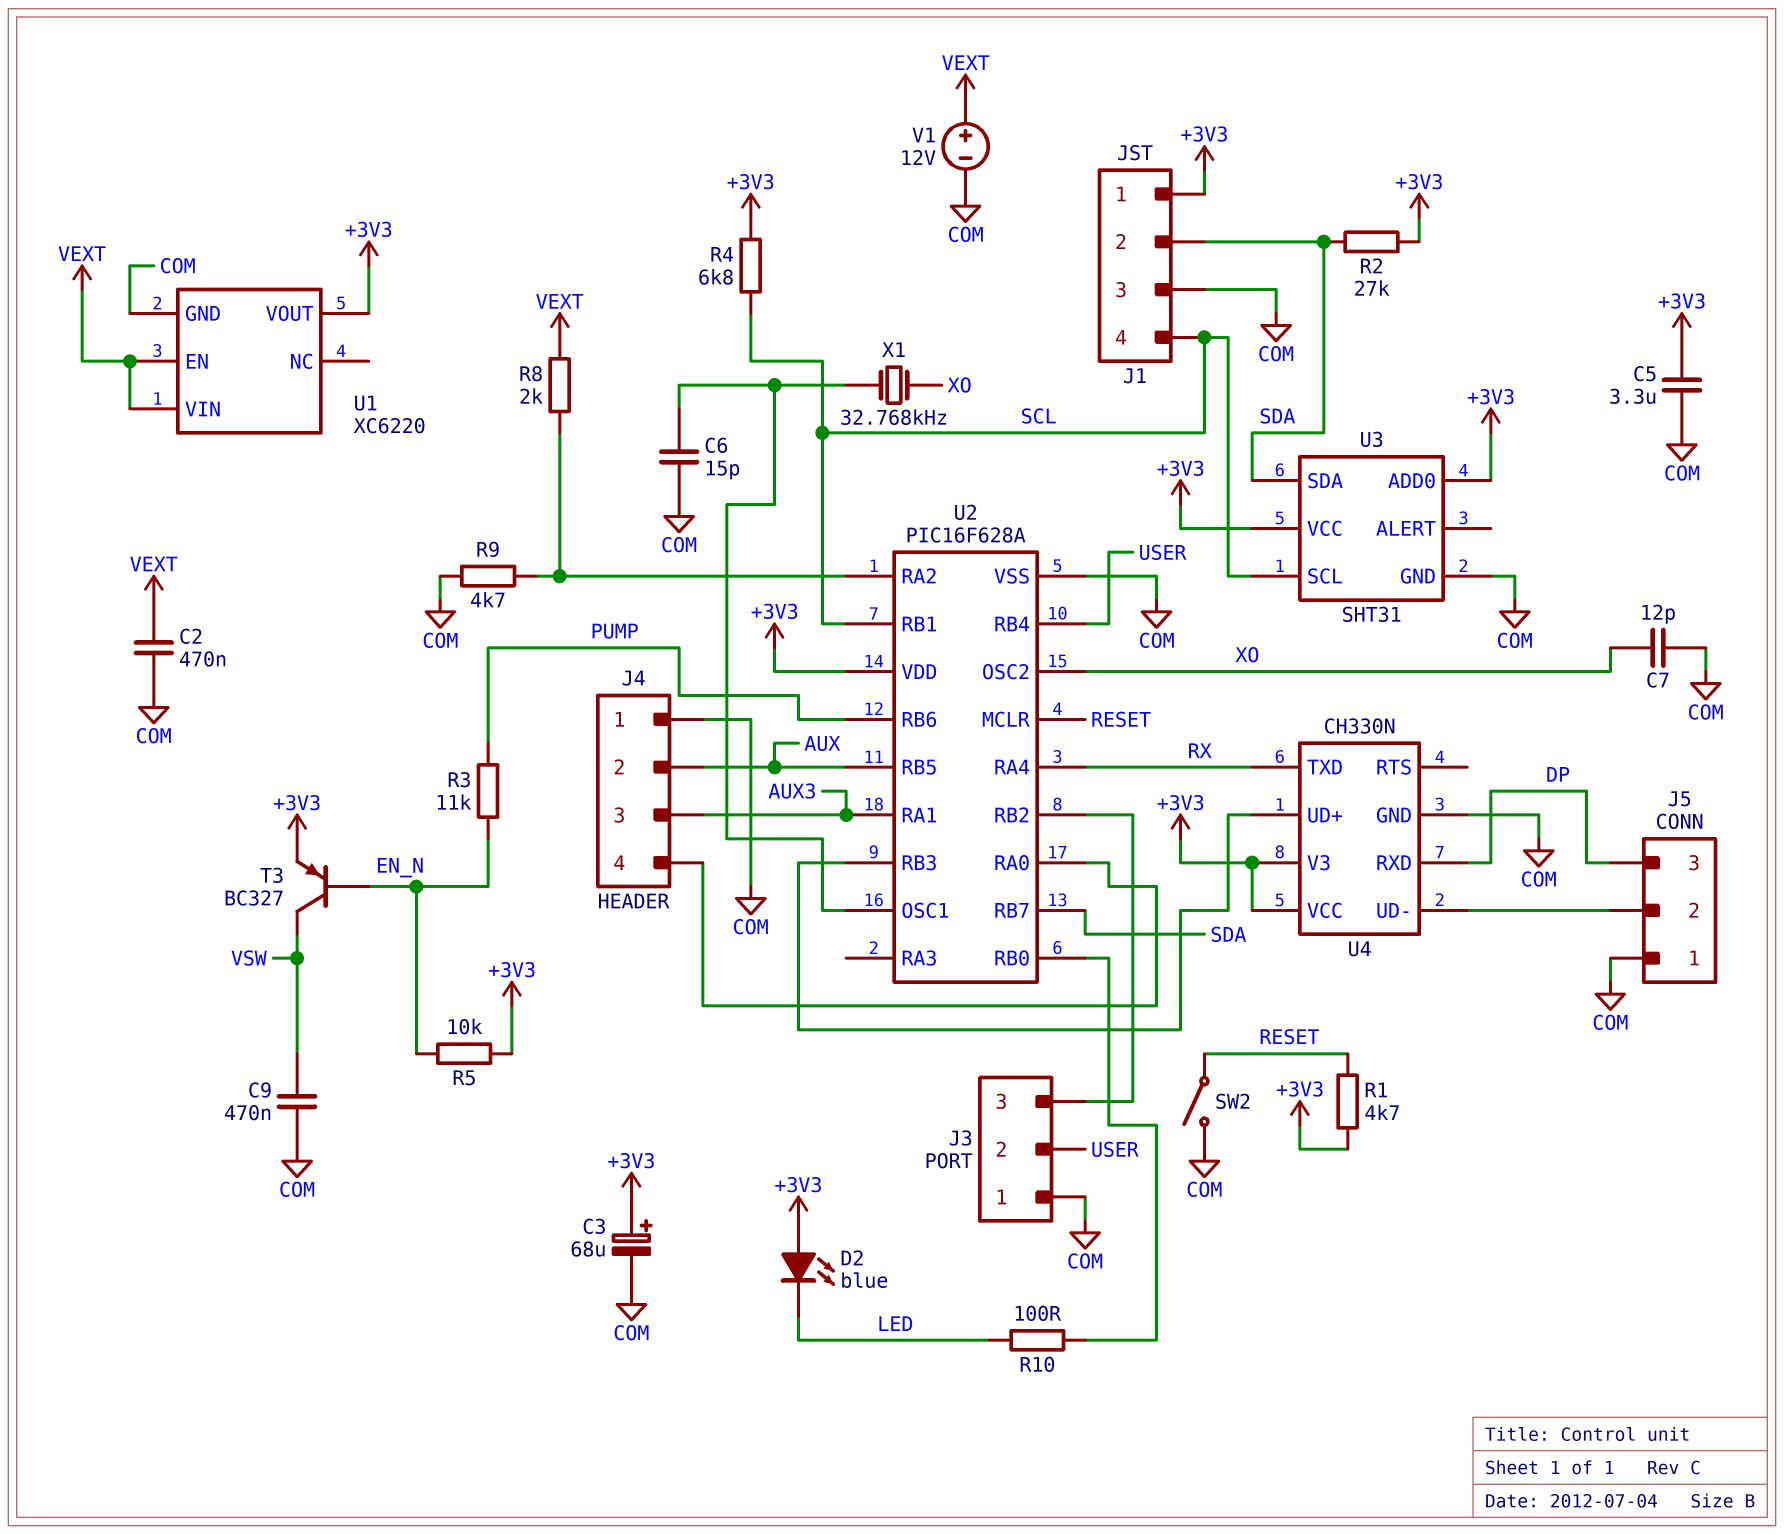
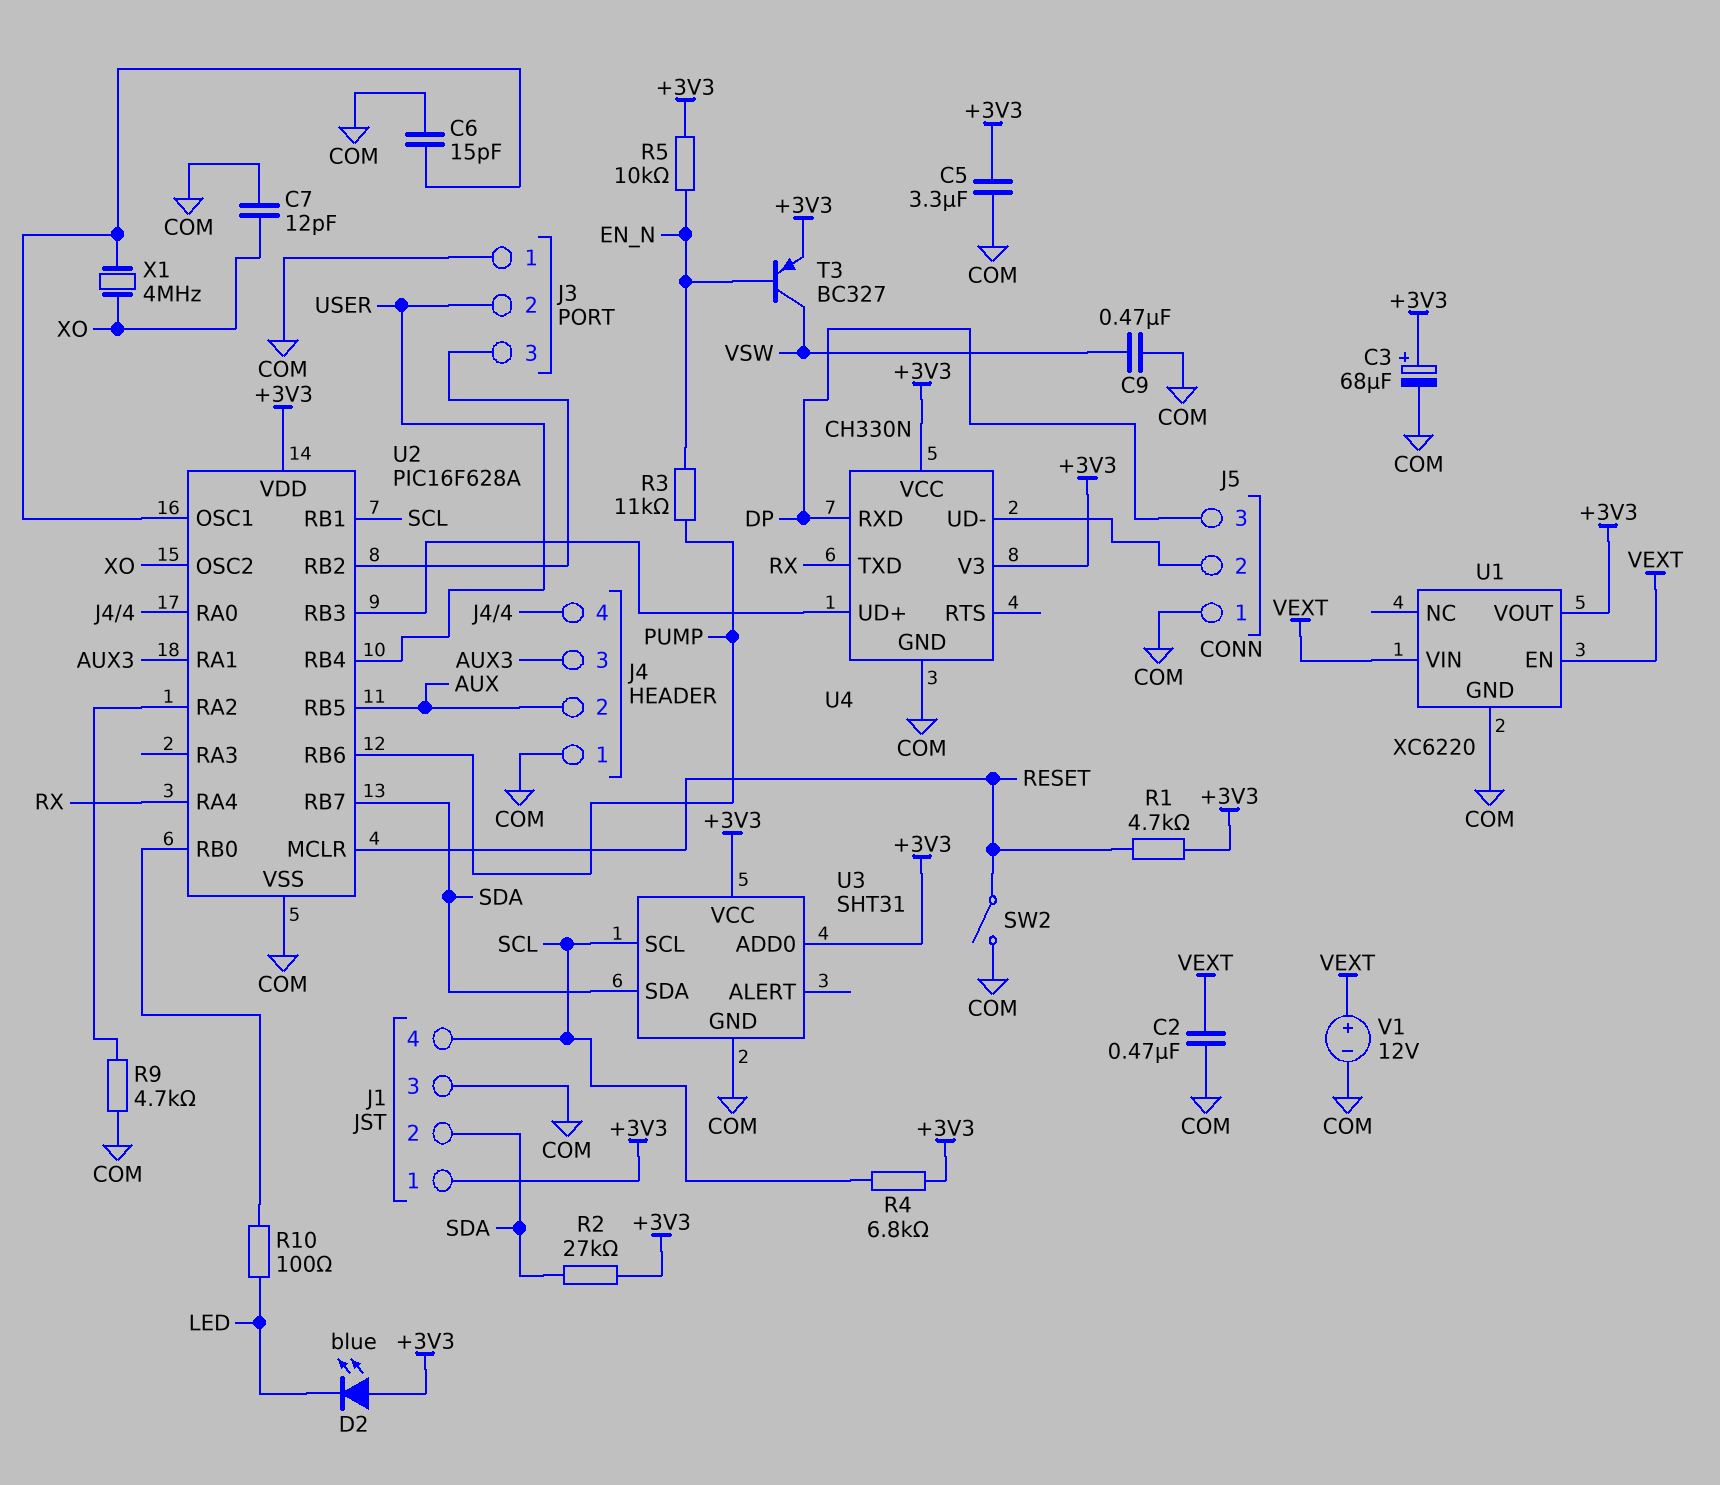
R8: 2k (U2/RA2, VEXT) -> none
X1: 32.768kHz (U2/OSC1, XO) -> 4MHz (U2/OSC1, XO)

